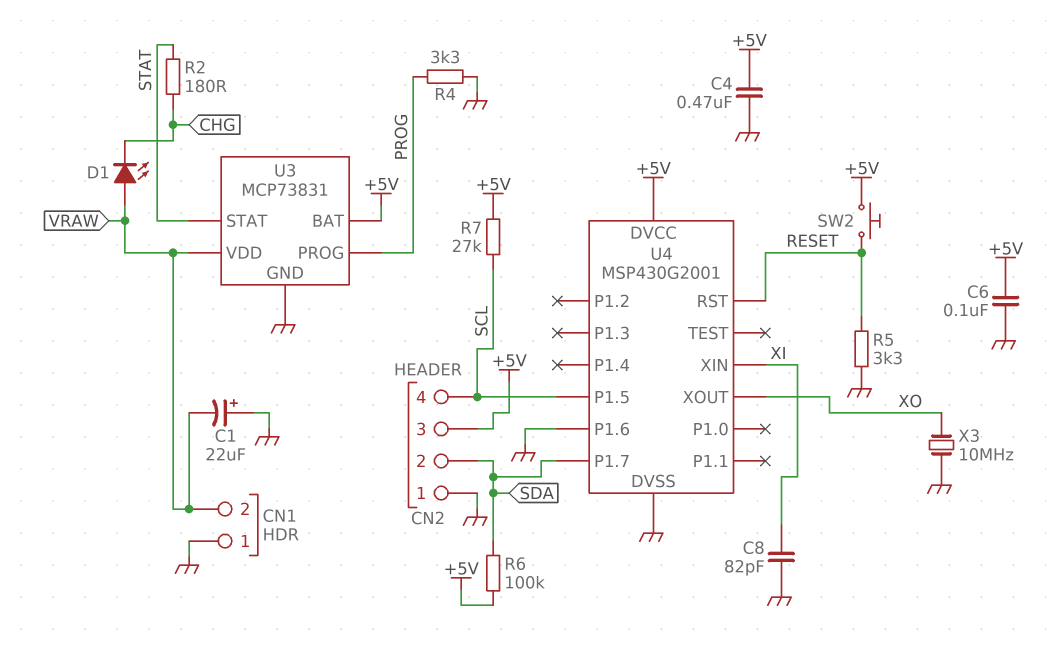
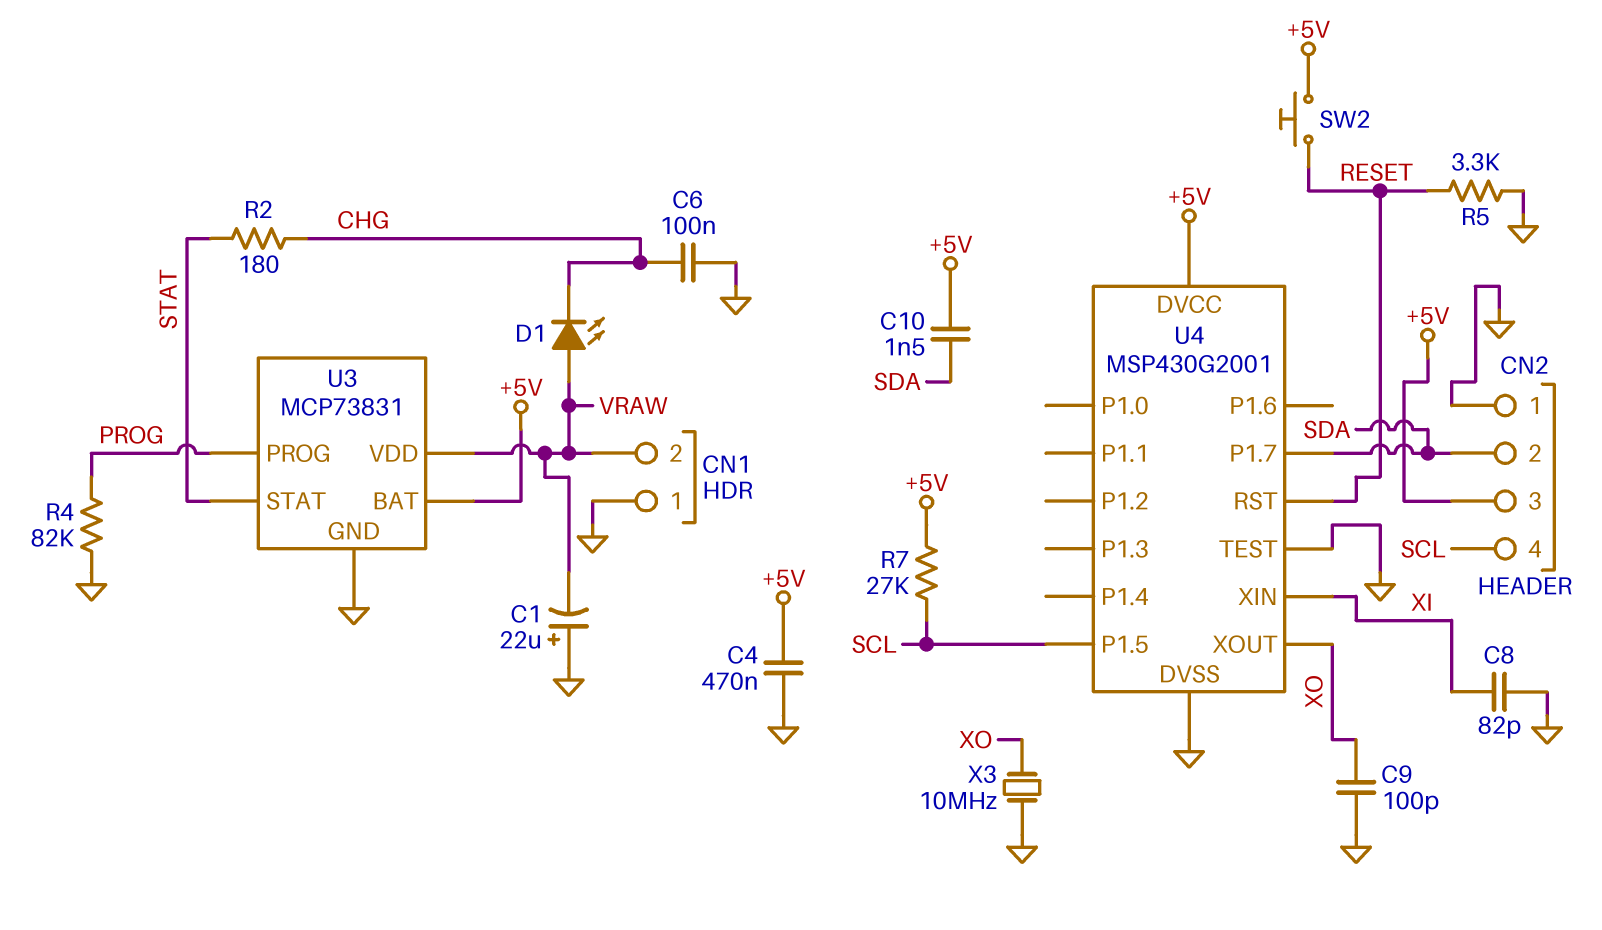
C6: 100nF (+5V, GND) -> 100nF (CHG, GND)
C9: none -> 100pF (GND, XO)
C10: none -> 1.5nF (+5V, SDA)
R4: 3.3k (GND, PROG) -> 82k (GND, PROG)
R6: 100k (+5V, SDA) -> none
U4 pin P1.6: GND -> none
U4 pin TEST: none -> GND

